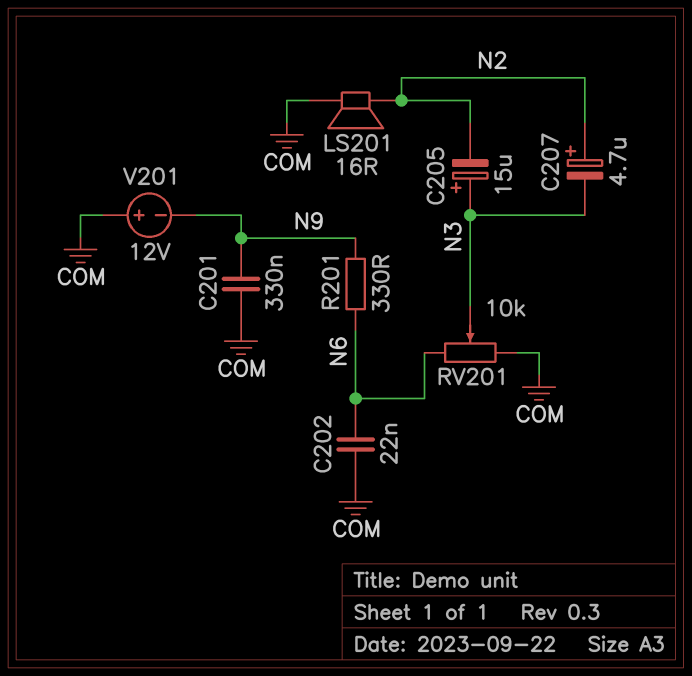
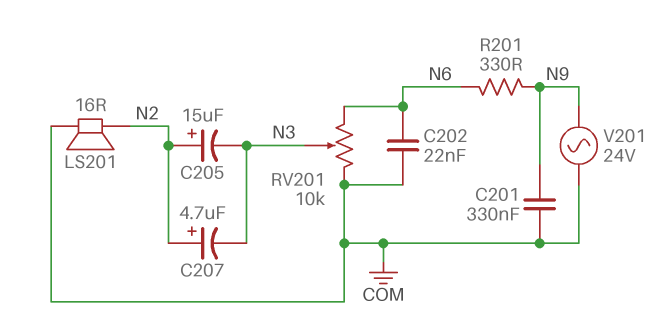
C205: 15uF (plus N3, minus N2) -> 15uF (plus N2, minus N3)
V201: 12V (plus COM, minus N9) -> AC 24V (COM, N9)

